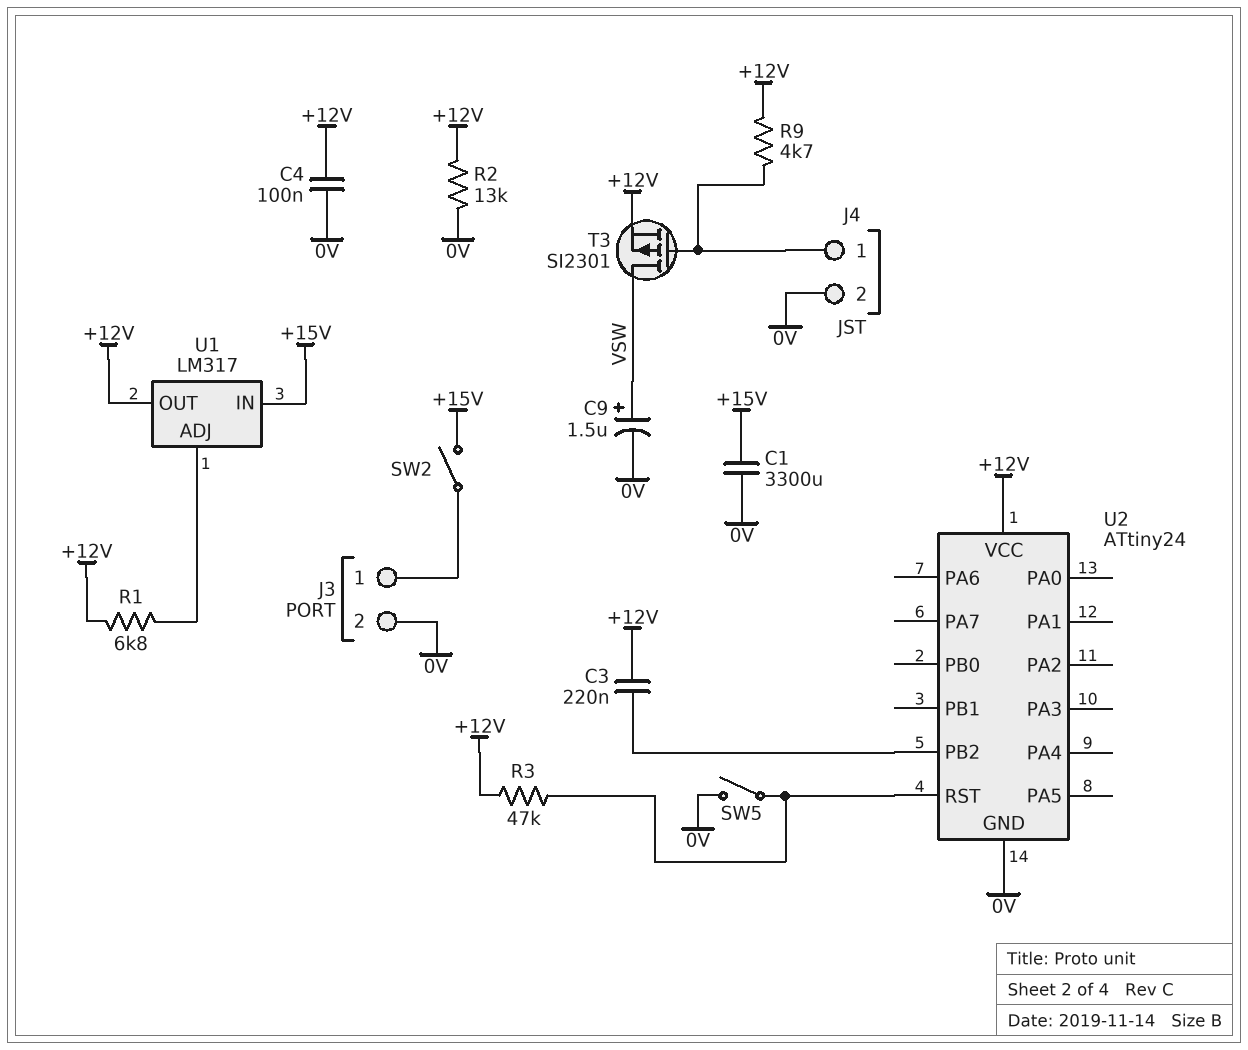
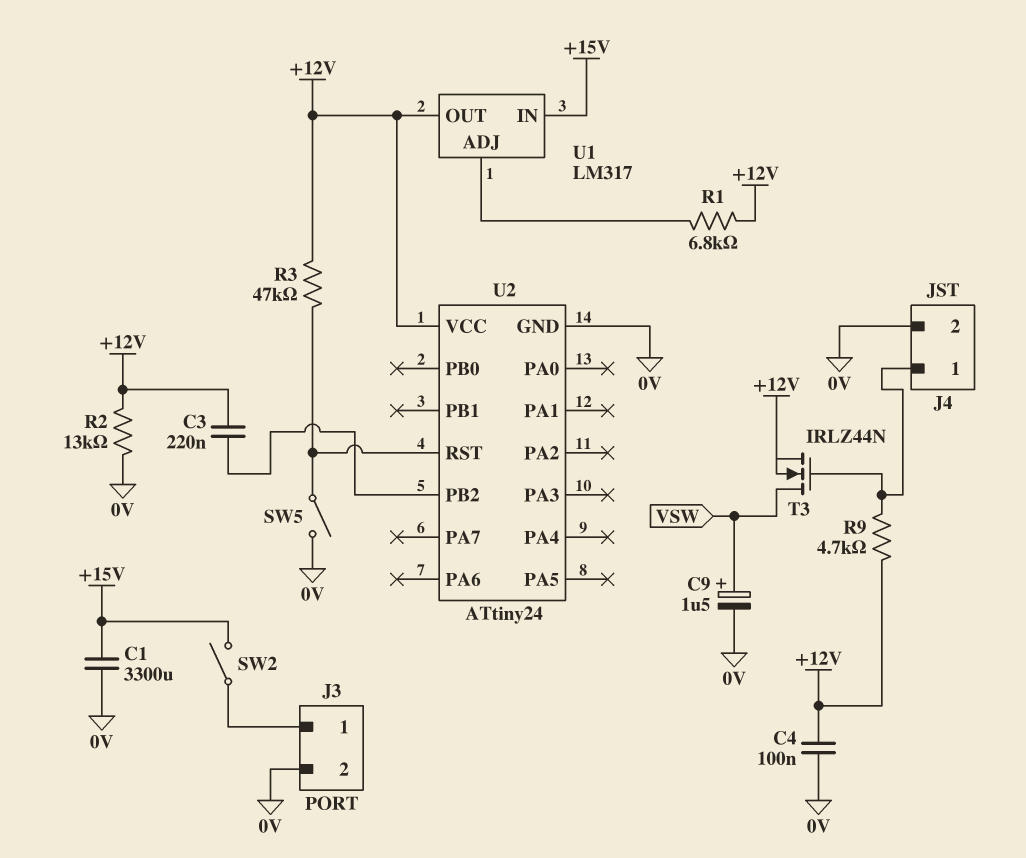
T3: PMOS SI2301 (G J4/1, D VSW, S +12V) -> NMOS IRLZ44N (G J4/1, D VSW, S +12V)

